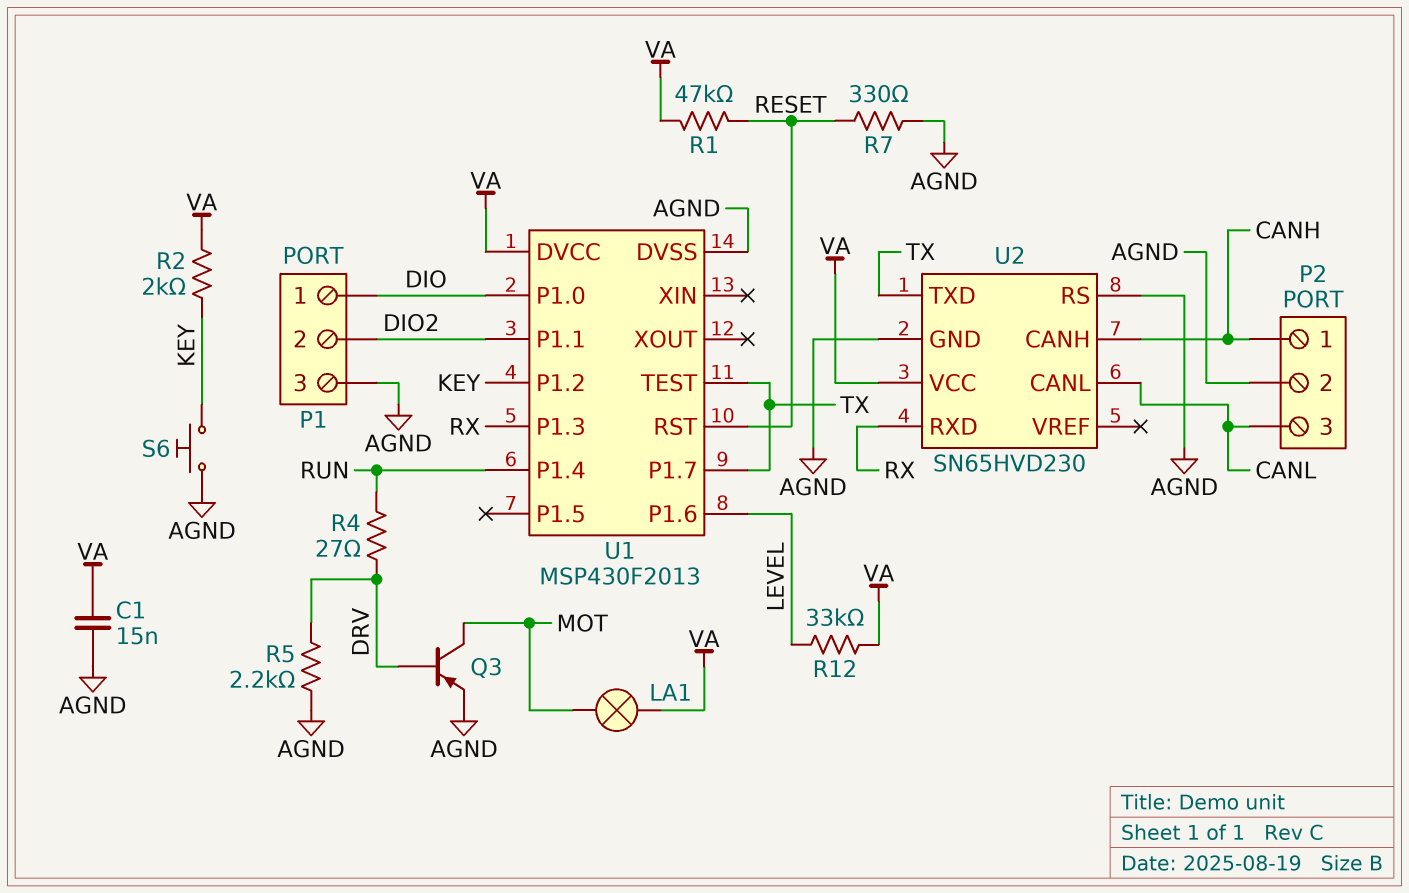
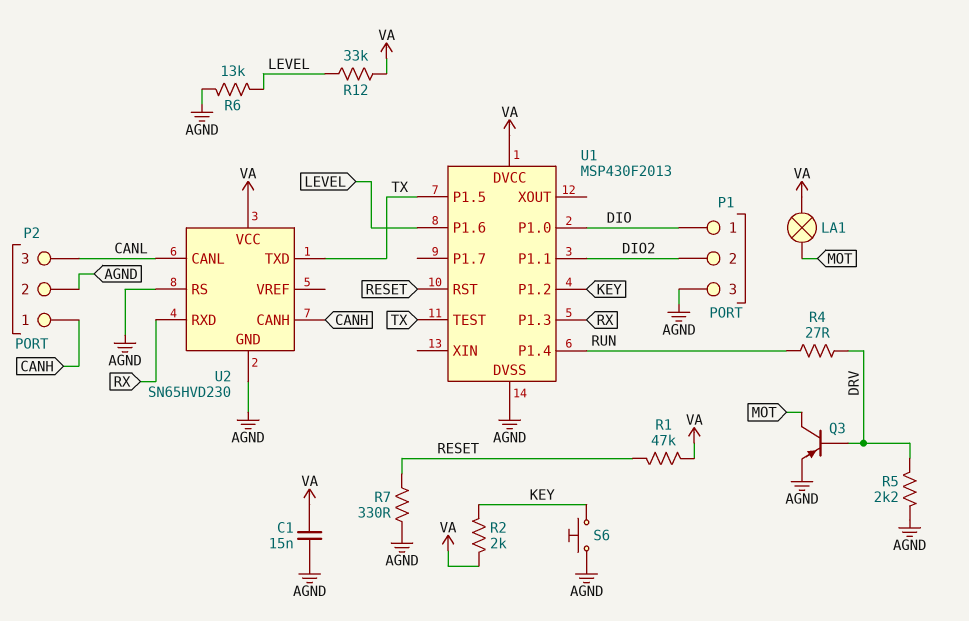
R6: none -> 13k (AGND, LEVEL)
U1 pin P1.5: none -> TX
U1 pin P1.7: TX -> none

